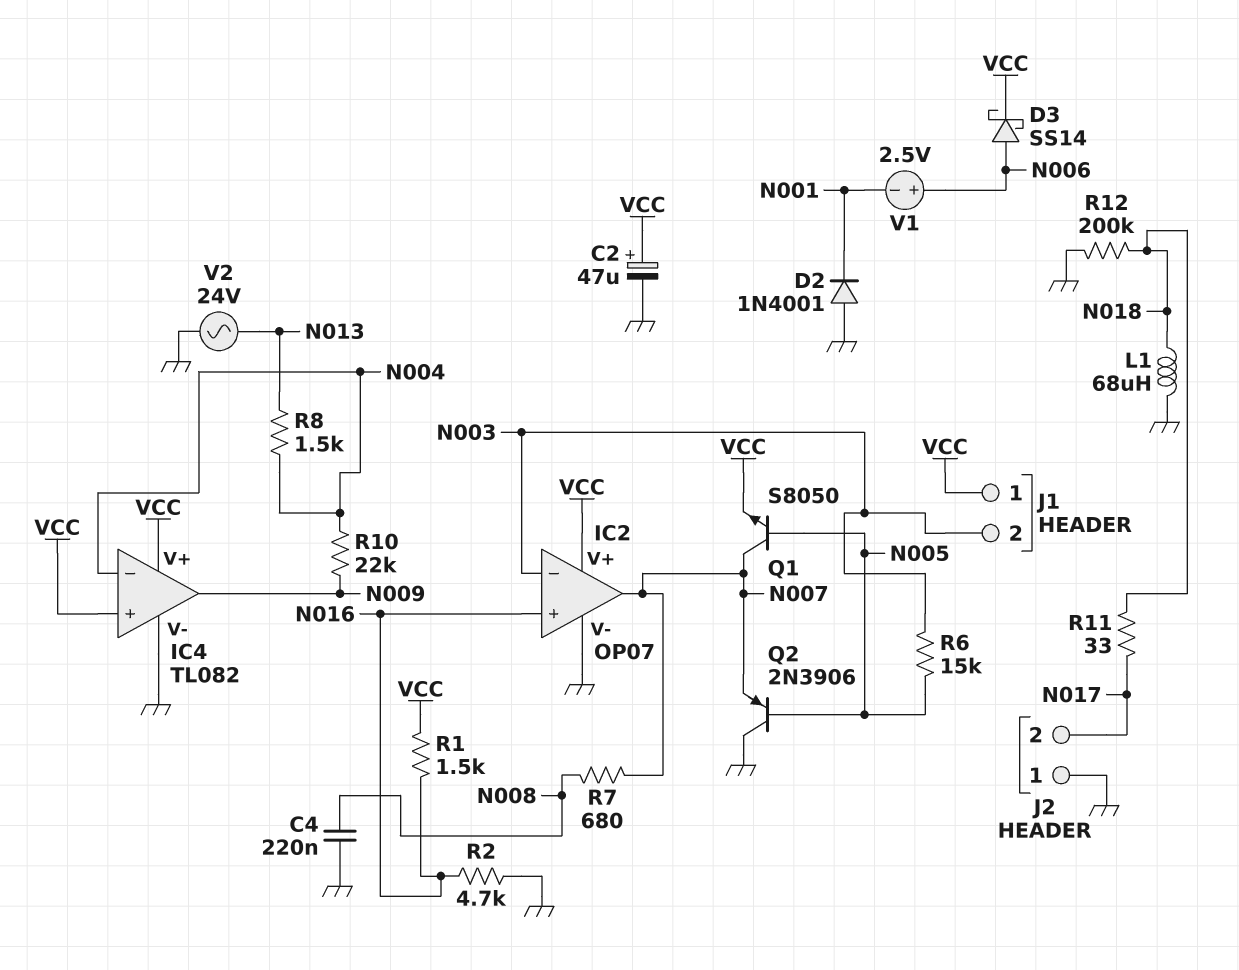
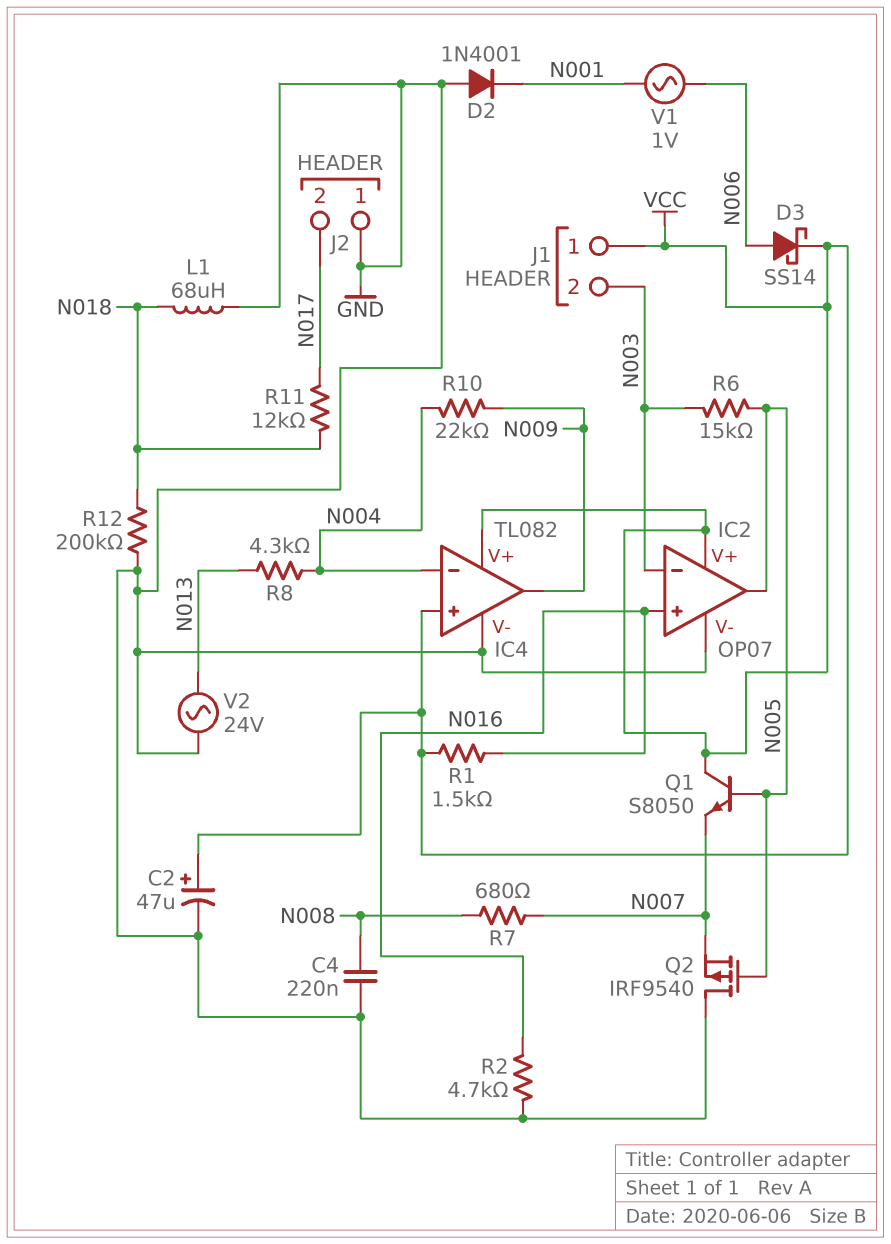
IC2 pin out: N007 -> N005
Q1: NPN S8050 (B N005, C N007, E VCC) -> NPN S8050 (B N005, C VCC, E N007)
Q2: PNP 2N3906 (B N005, C GND, E N007) -> PMOS IRF9540 (G N005, D GND, S N007)
R8: 1.5k (N004, N013) -> 4.3k (N004, N013)
R11: 33 (N017, N018) -> 12k (N017, N018)
V1: 2.5V (plus N006, minus N001) -> AC 1V (N001, N006)

